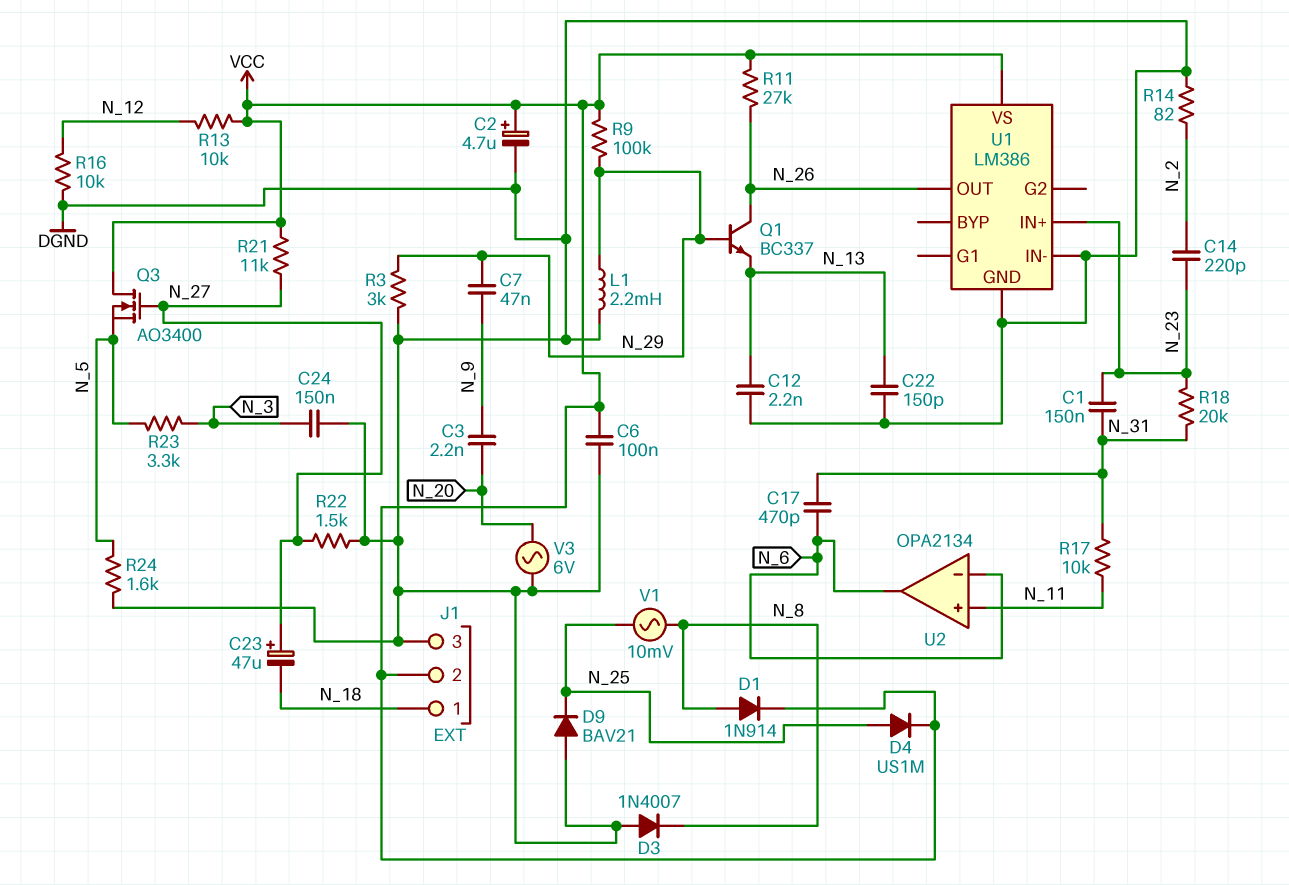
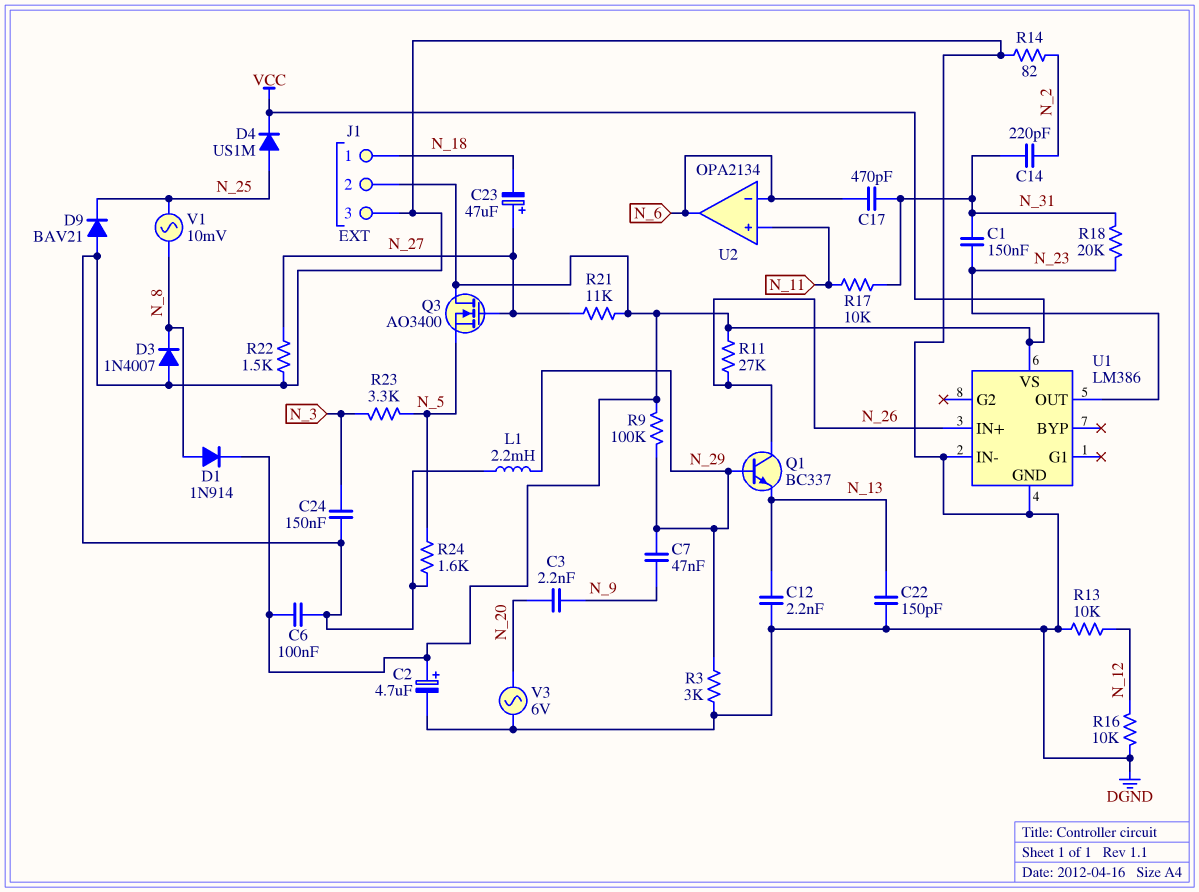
C14: 220pF (N_2, N_23) -> 220pF (N_2, N_31)
R13: 10k (N_12, VCC) -> 10k (DGND, N_12)
U1 pin IN+: N_23 -> N_26
U1 pin OUT: N_26 -> N_23

